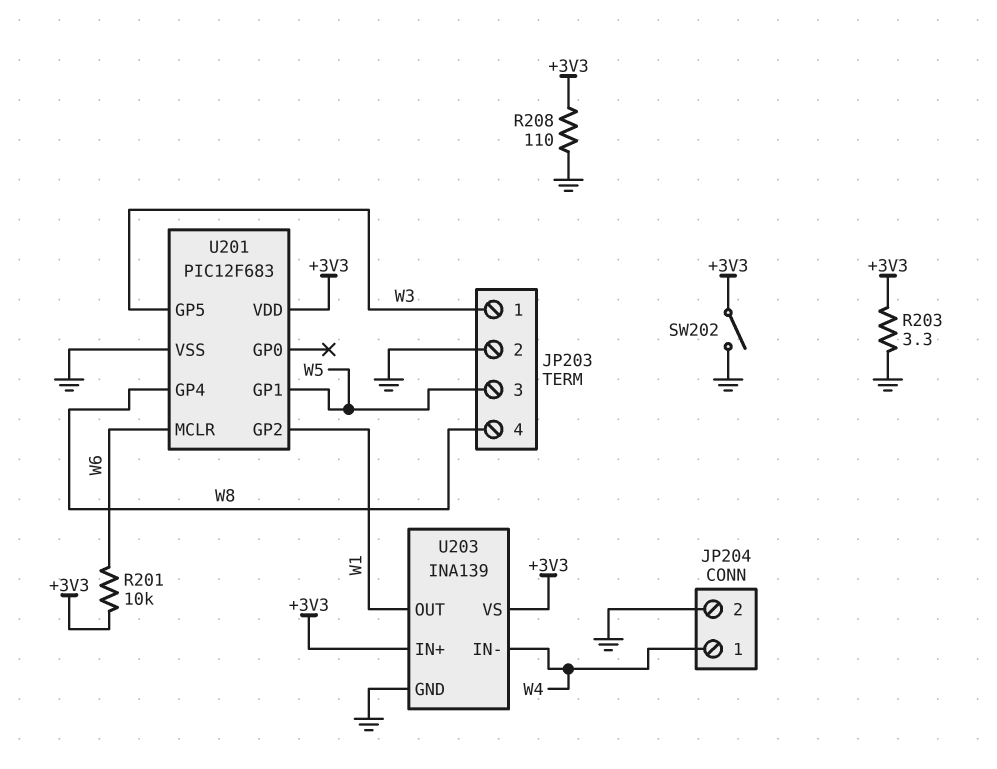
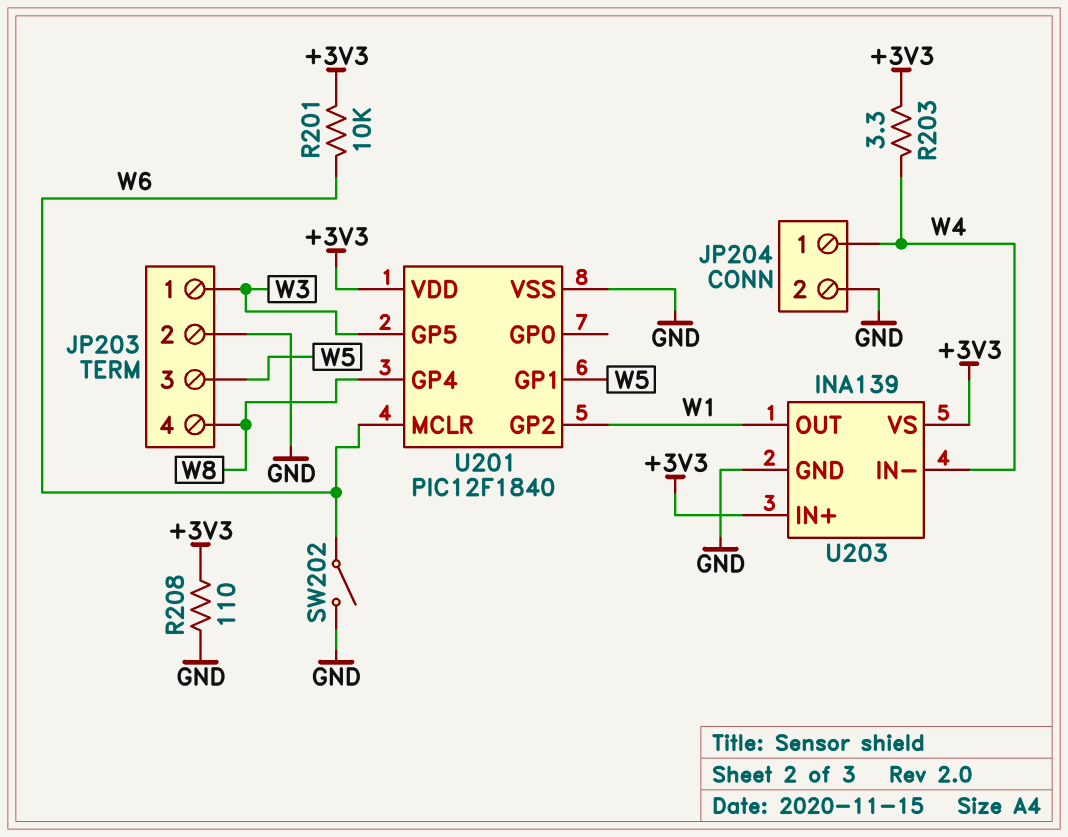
R203: 3.3 (+3V3, GND) -> 3.3 (+3V3, W4)
SW202: switch (+3V3, GND) -> switch (GND, W6)
U201: PIC12F683 -> PIC12F1840

